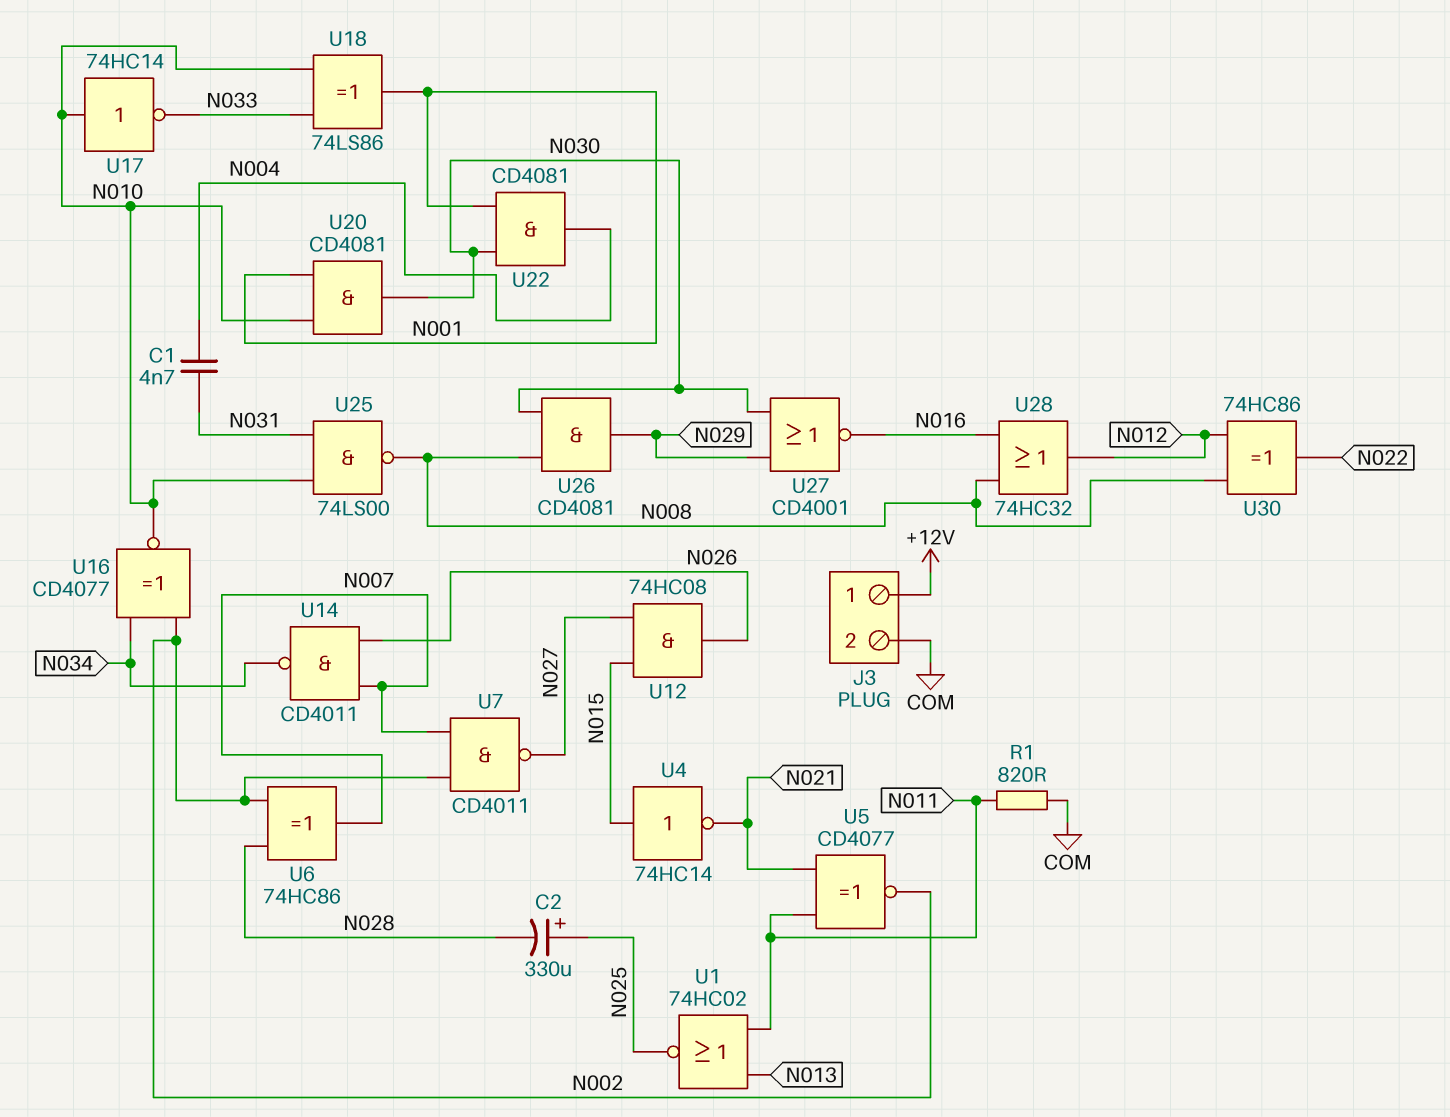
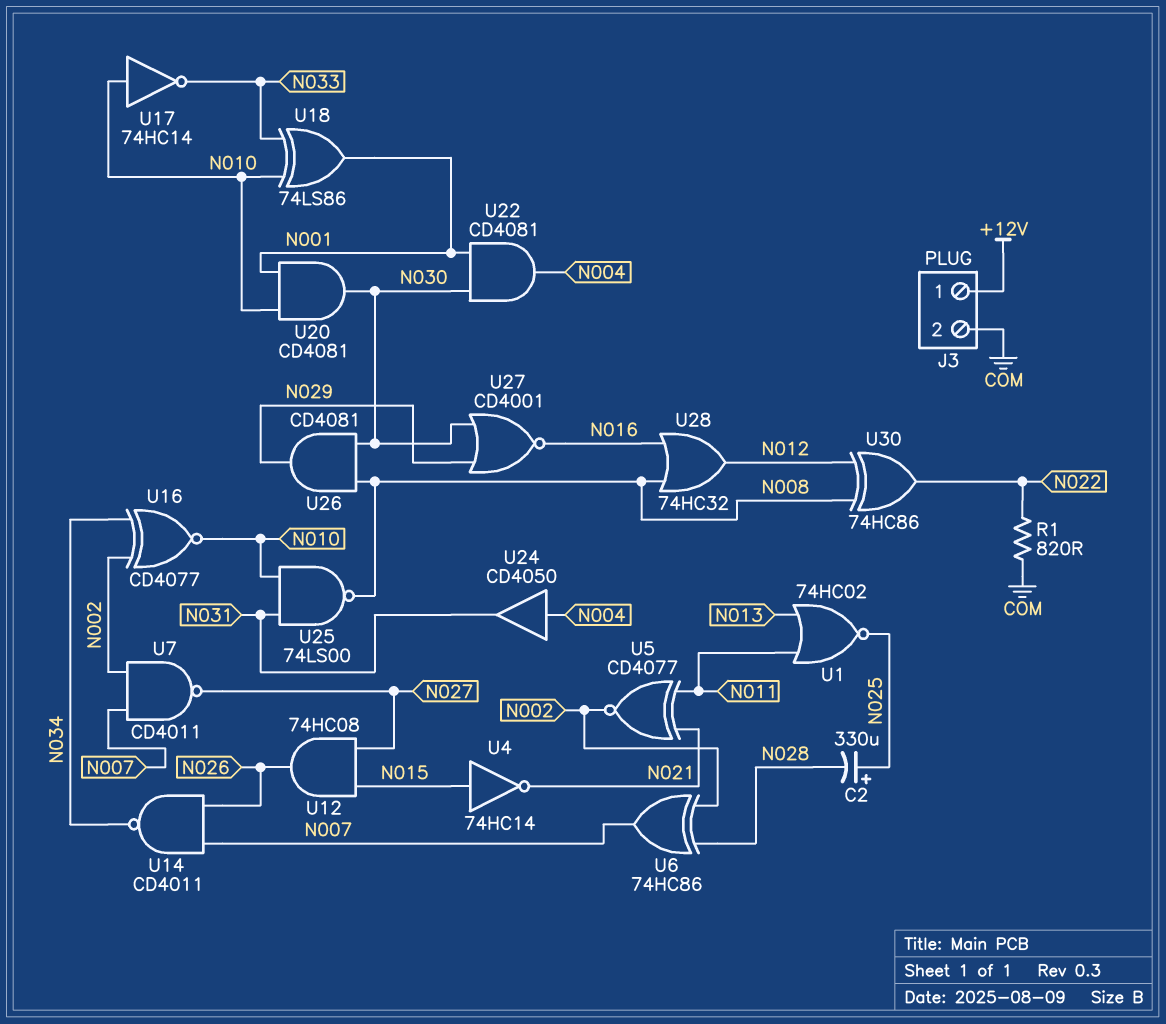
C1: 4.7nF (N004, N031) -> none
R1: 820 (COM, N011) -> 820 (COM, N022)
U24: none -> buffer CD4050 (in N004, out N031)

